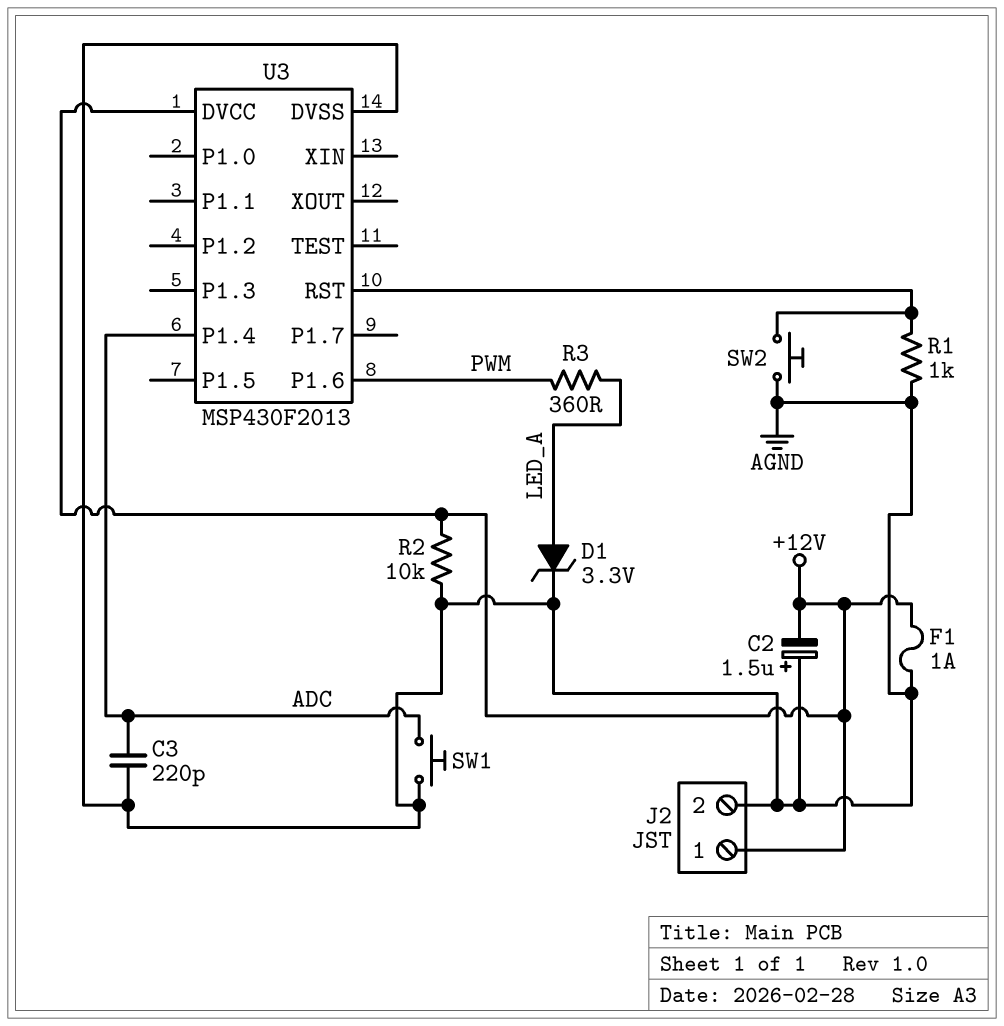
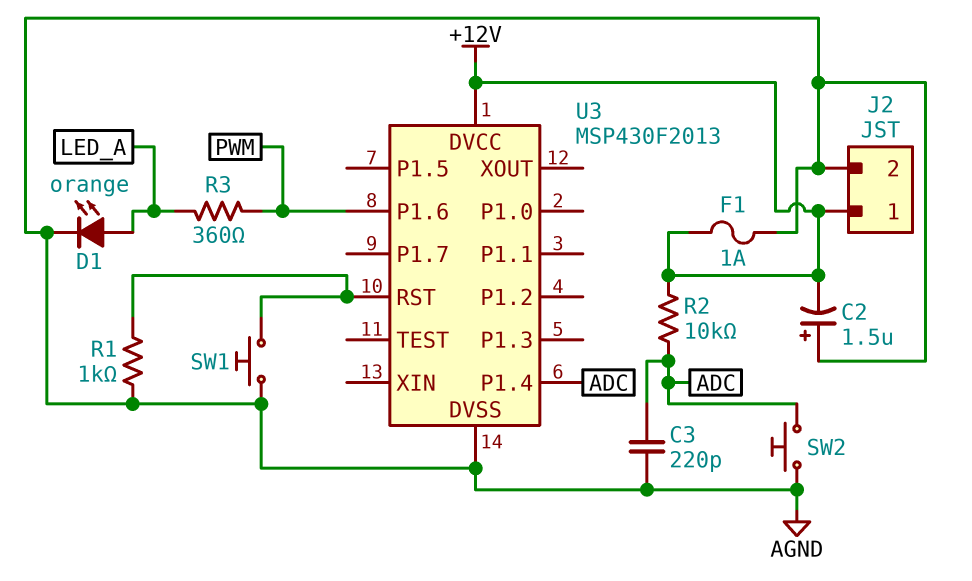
D1: zener 3.3V (A LED_A, K AGND) -> LED orange (A LED_A, K AGND)
R2: 10k (+12V, AGND) -> 10k (+12V, ADC)
SW1: button (ADC, AGND) -> button (AGND, U3/RST)
SW2: button (AGND, U3/RST) -> button (ADC, AGND)

